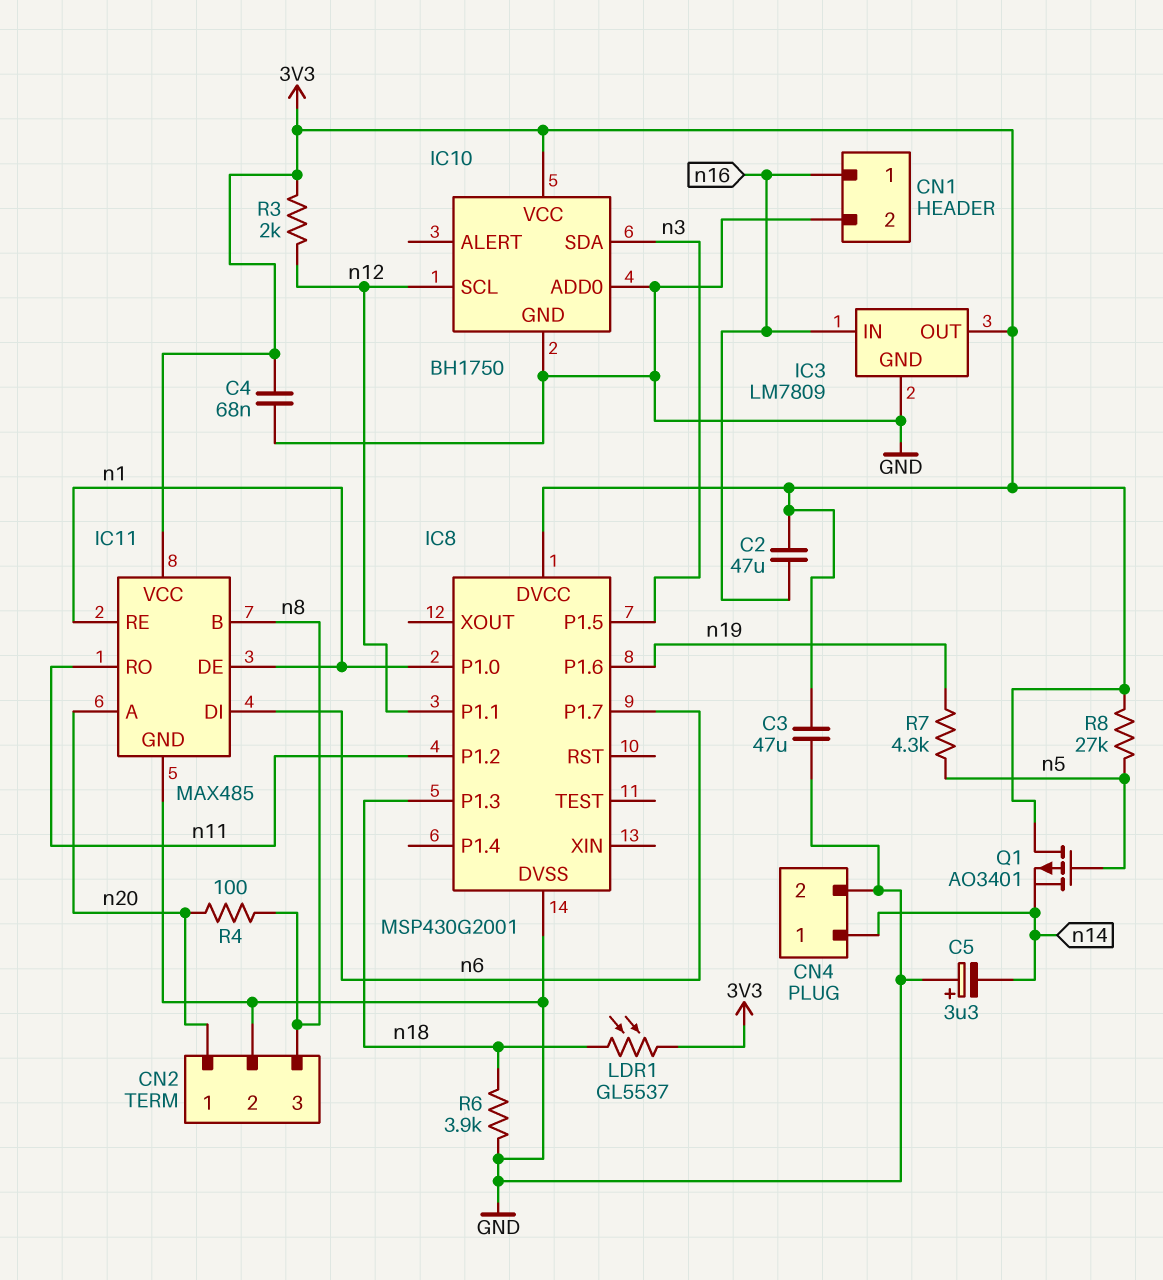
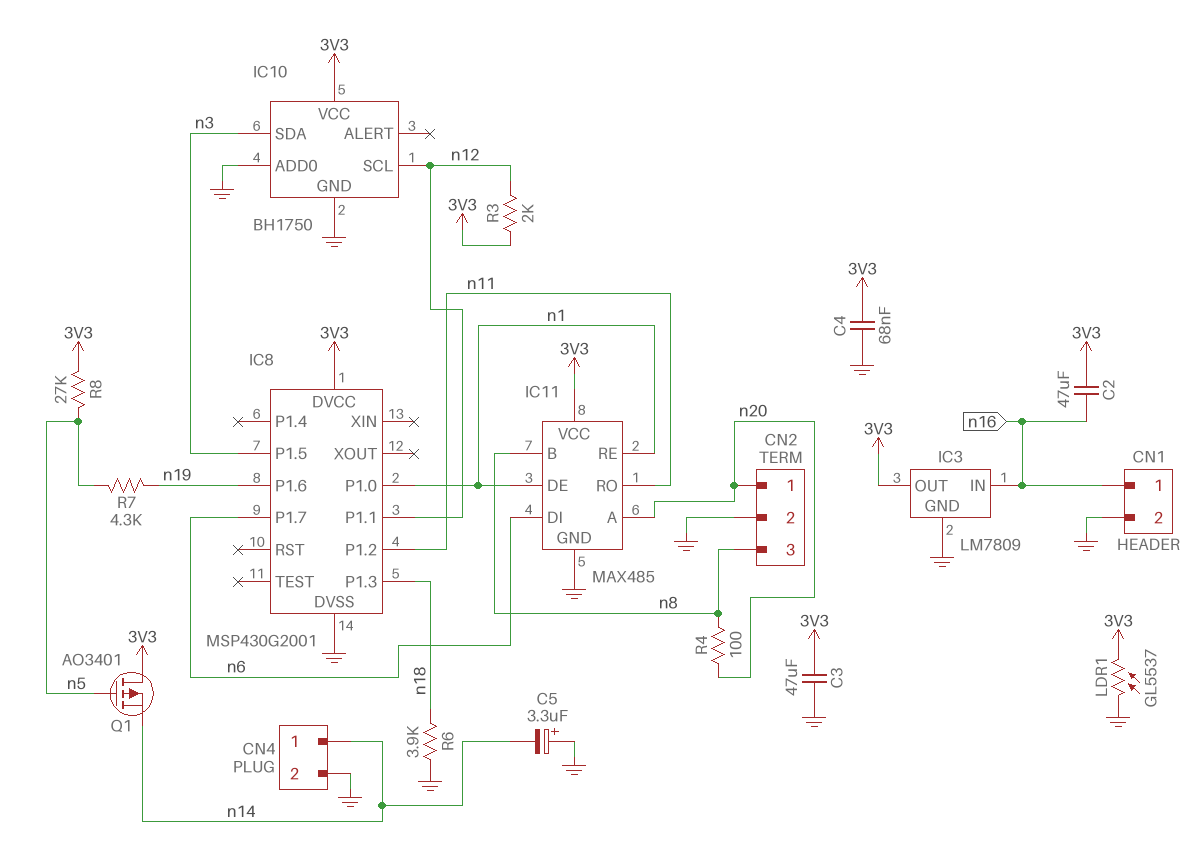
LDR1: GL5537 (3V3, n18) -> GL5537 (3V3, GND)

